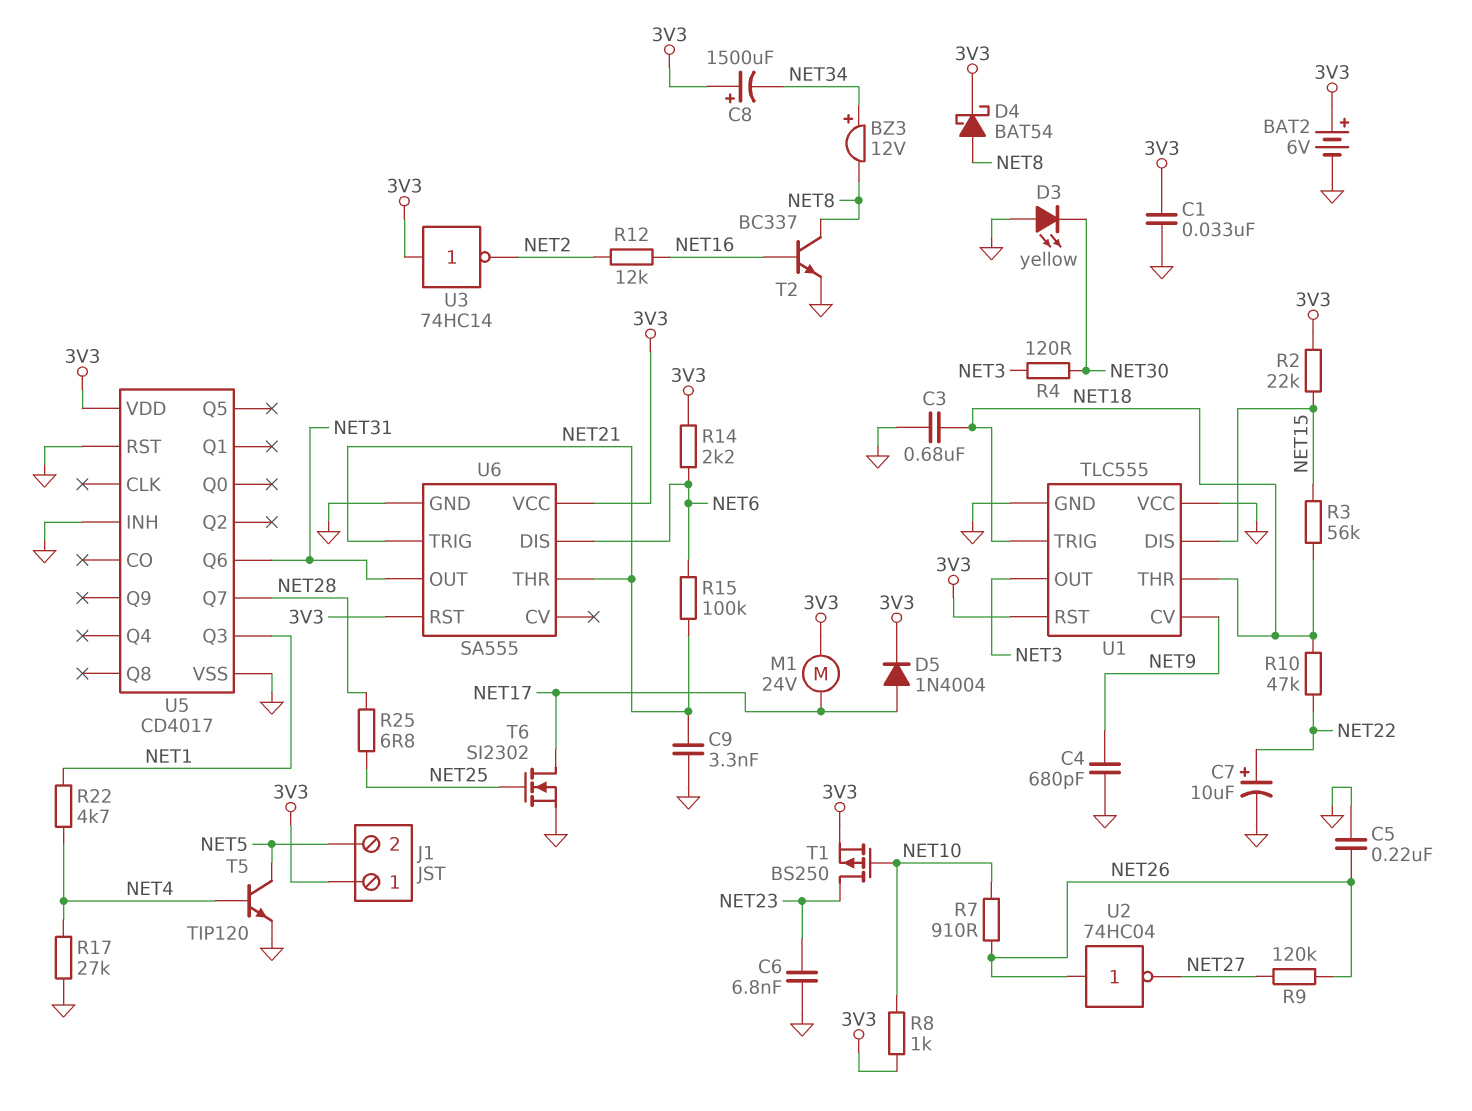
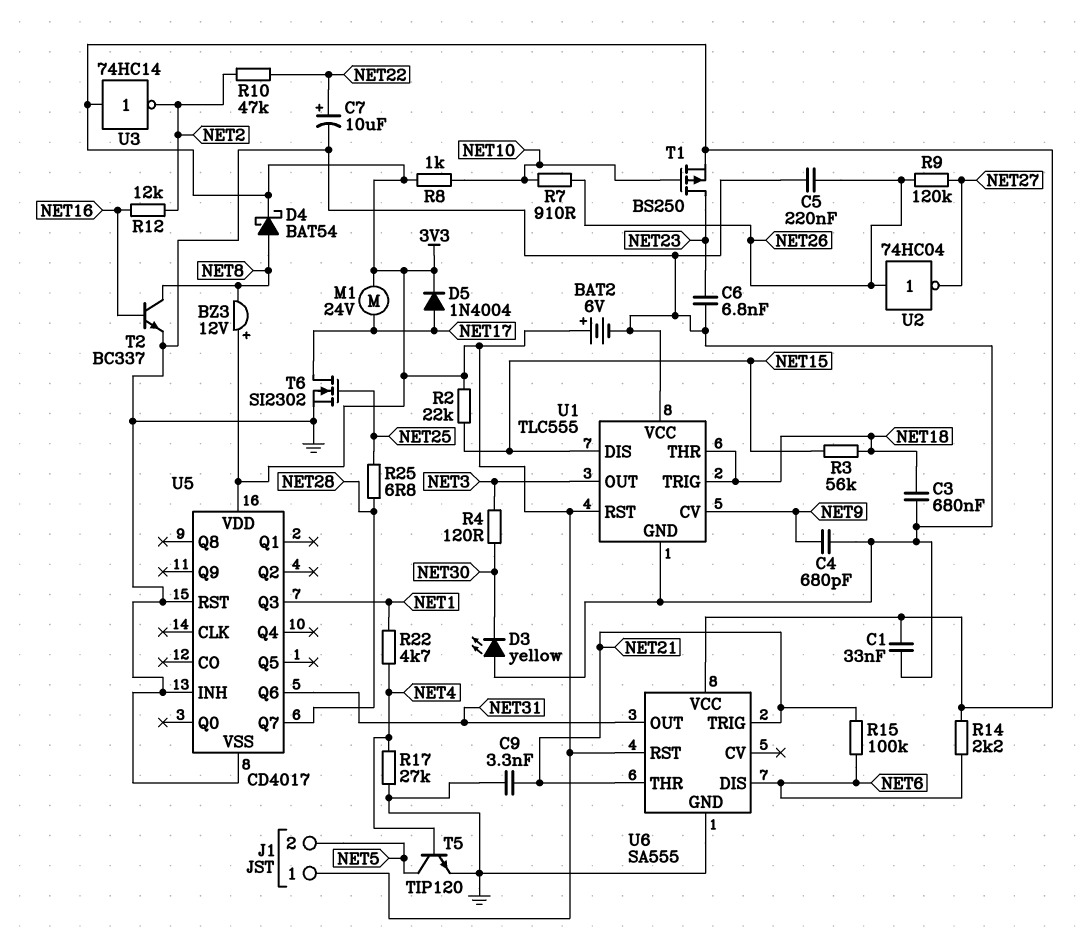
BZ3: buzzer 12V (plus NET34, minus NET8) -> buzzer 12V (plus 3V3, minus NET8)
C8: 1500uF (plus 3V3, minus NET34) -> none
R10: 47k (NET18, NET22) -> 47k (NET2, NET22)

